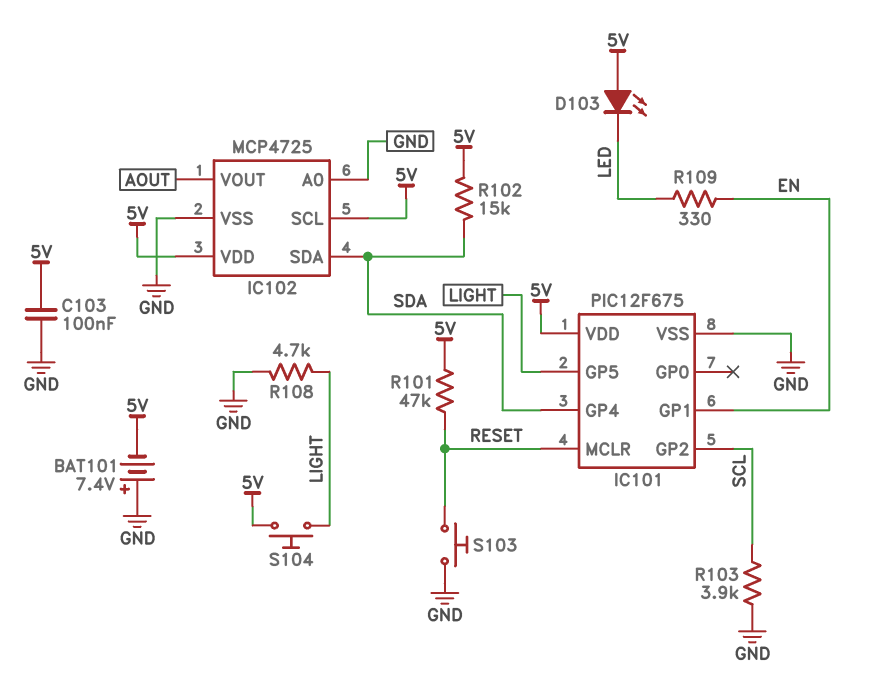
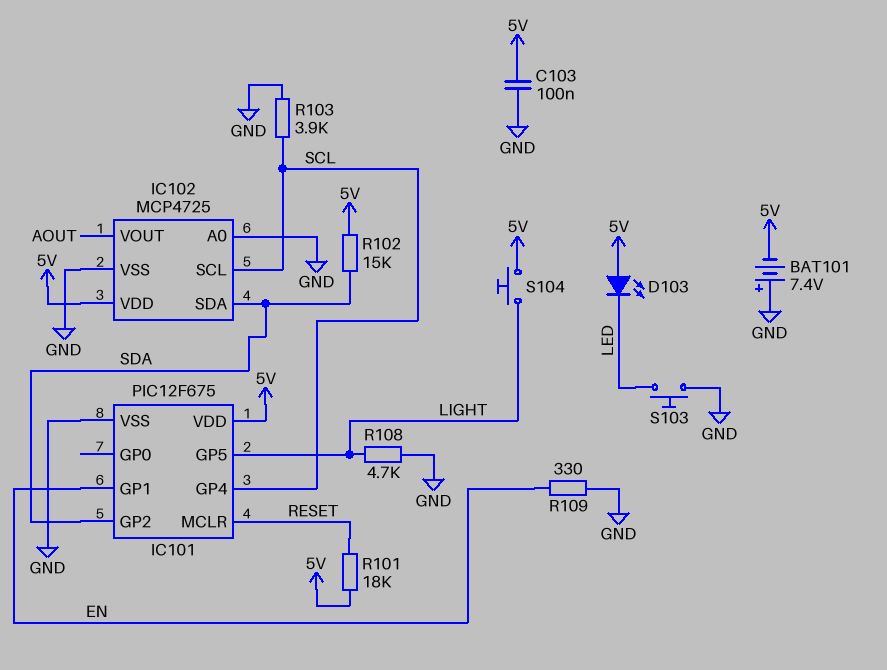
IC101 pin GP2: SCL -> SDA
IC101 pin GP4: SDA -> SCL
IC102 pin SCL: 5V -> SCL
R101: 47k (5V, RESET) -> 18k (5V, RESET)
R109: 330 (EN, LED) -> 330 (EN, GND)
S103: button (GND, RESET) -> button (GND, LED)

